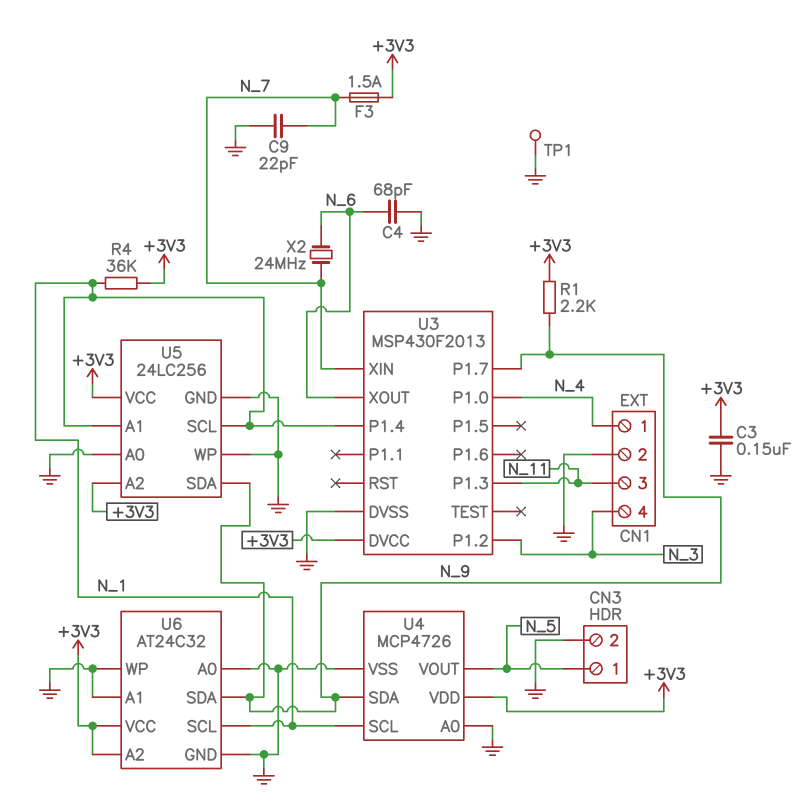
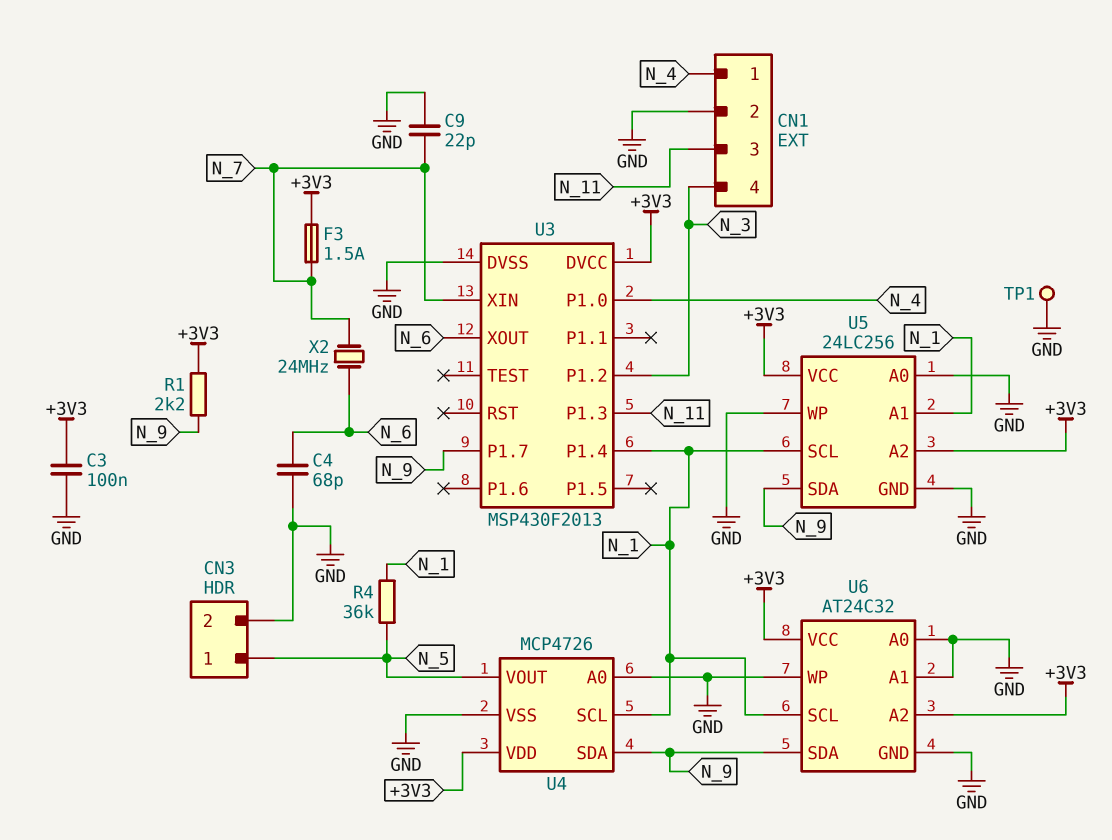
C3: 150nF (+3V3, GND) -> 100nF (+3V3, GND)
R4: 36k (+3V3, N_1) -> 36k (N_1, N_5)

